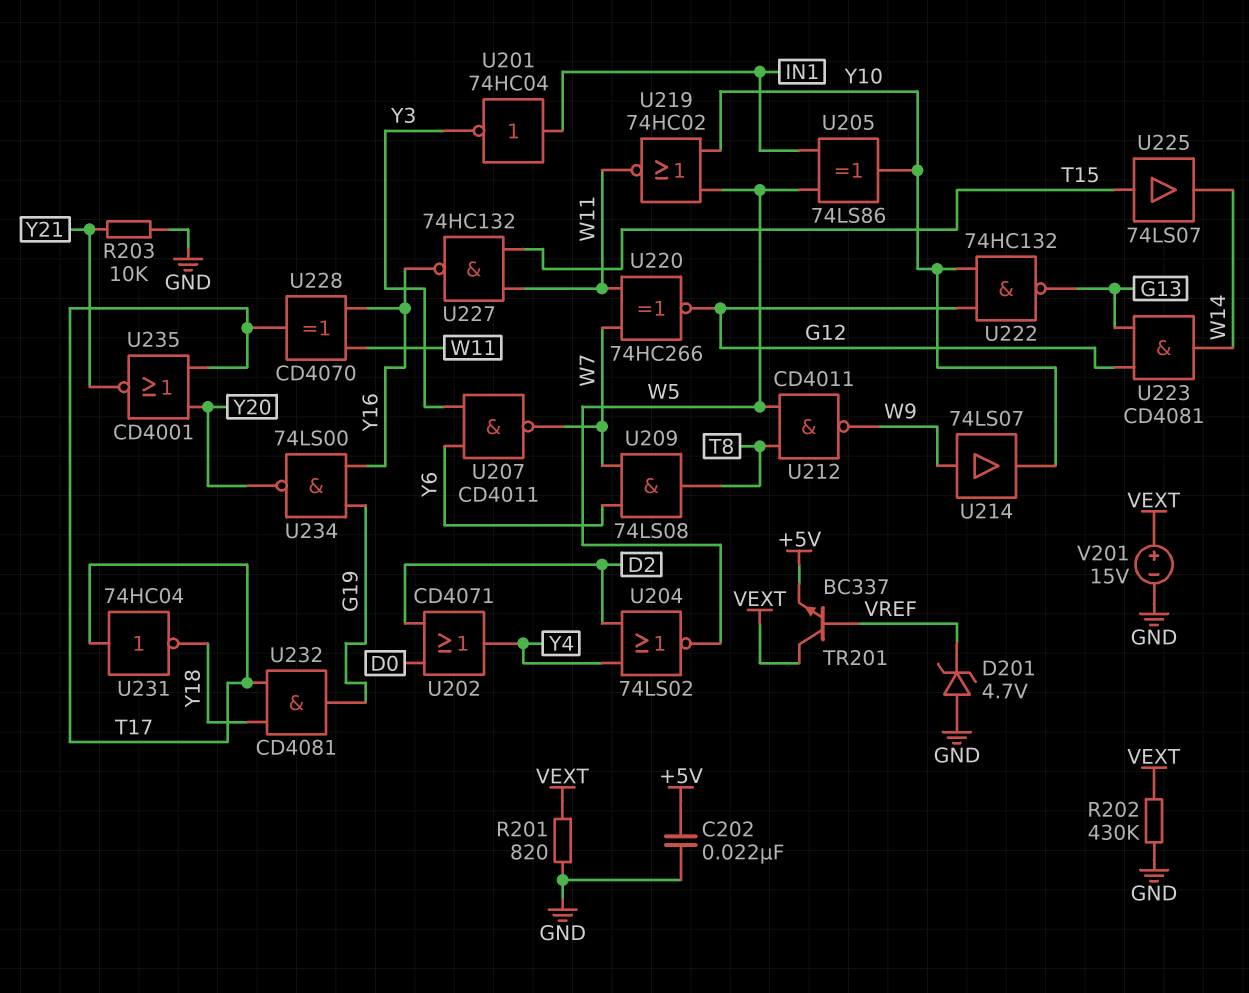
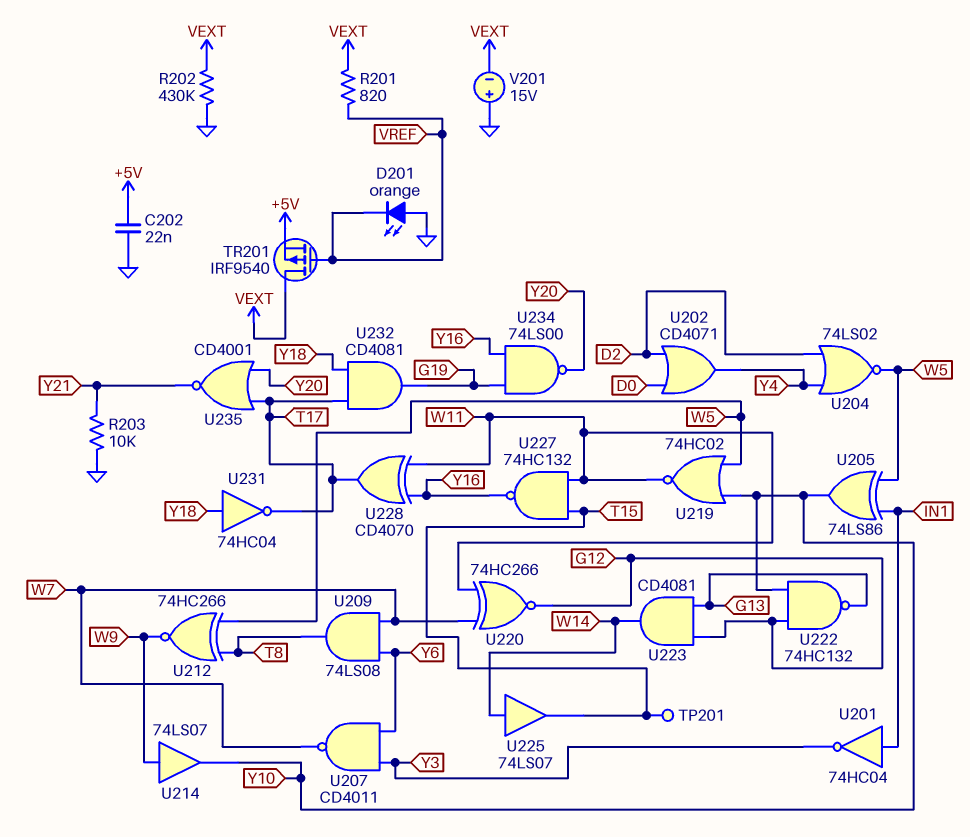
D201: zener 4.7V (A GND, K VREF) -> LED orange (A GND, K VREF)
R201: 820 (GND, VEXT) -> 820 (VEXT, VREF)
TP201: none -> test point (T15)
TR201: NPN BC337 (B VREF, C VEXT, E +5V) -> PMOS IRF9540 (G VREF, D VEXT, S +5V)
U212: NAND CD4011 (in T8, in W5, out W9) -> XNOR 74HC266 (in T8, in W5, out W9)
U225: buffer 74LS07 (in T15, out W14) -> buffer 74LS07 (in W14, out T15)
U231: NOT 74HC04 (in T17, out Y18) -> NOT 74HC04 (in Y18, out T17)
V201: 15V (plus VEXT, minus GND) -> 15V (plus GND, minus VEXT)

